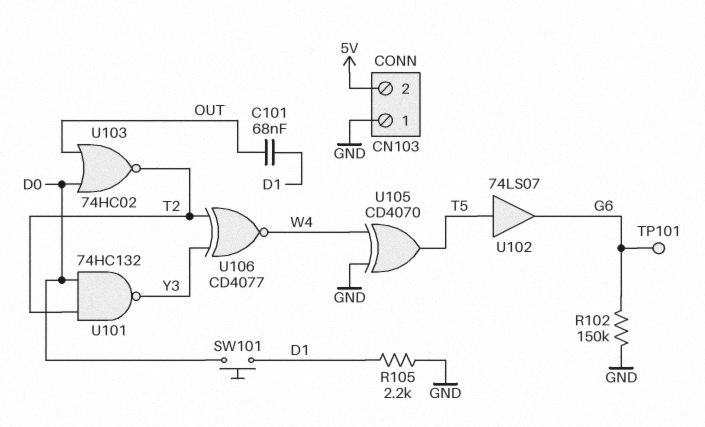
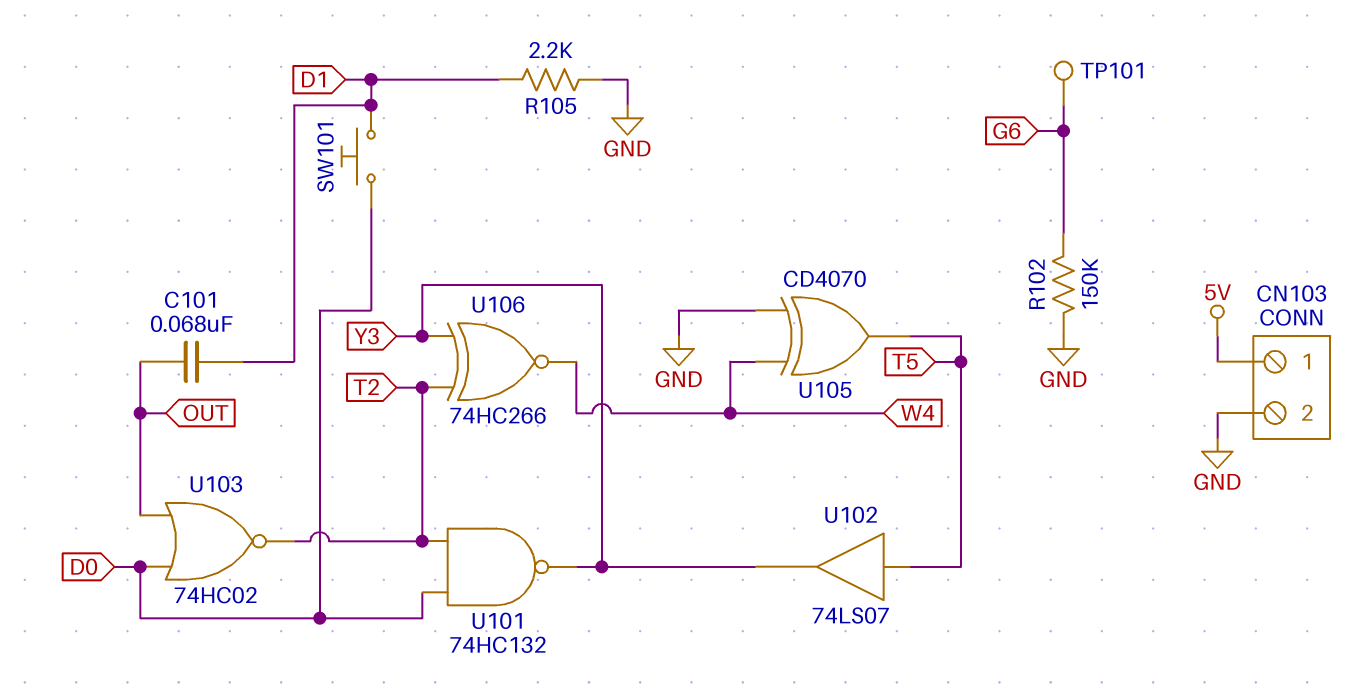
CN103 pin 1: GND -> 5V
CN103 pin 2: 5V -> GND
U102: buffer 74LS07 (in T5, out G6) -> buffer 74LS07 (in T5, out Y3)
U106: XNOR CD4077 (in T2, in Y3, out W4) -> XNOR 74HC266 (in T2, in Y3, out W4)

